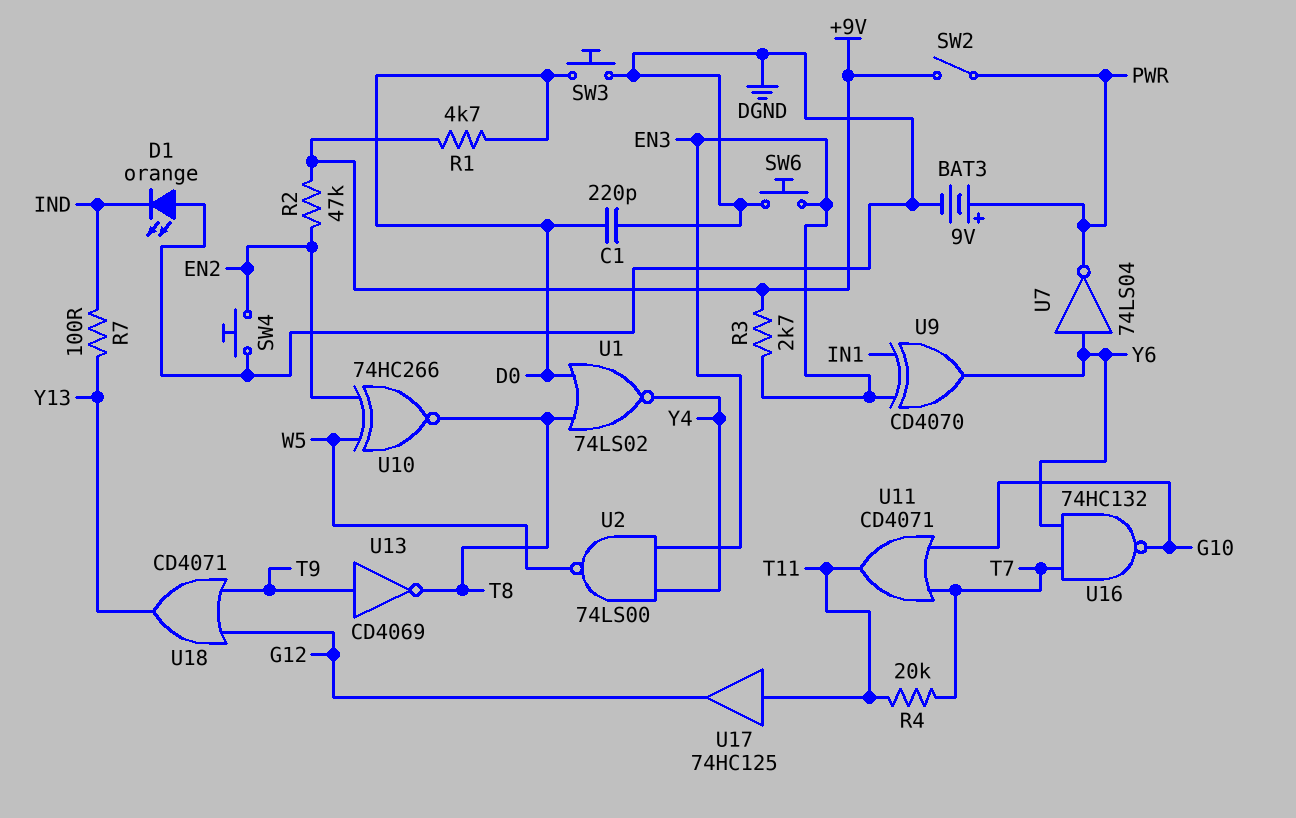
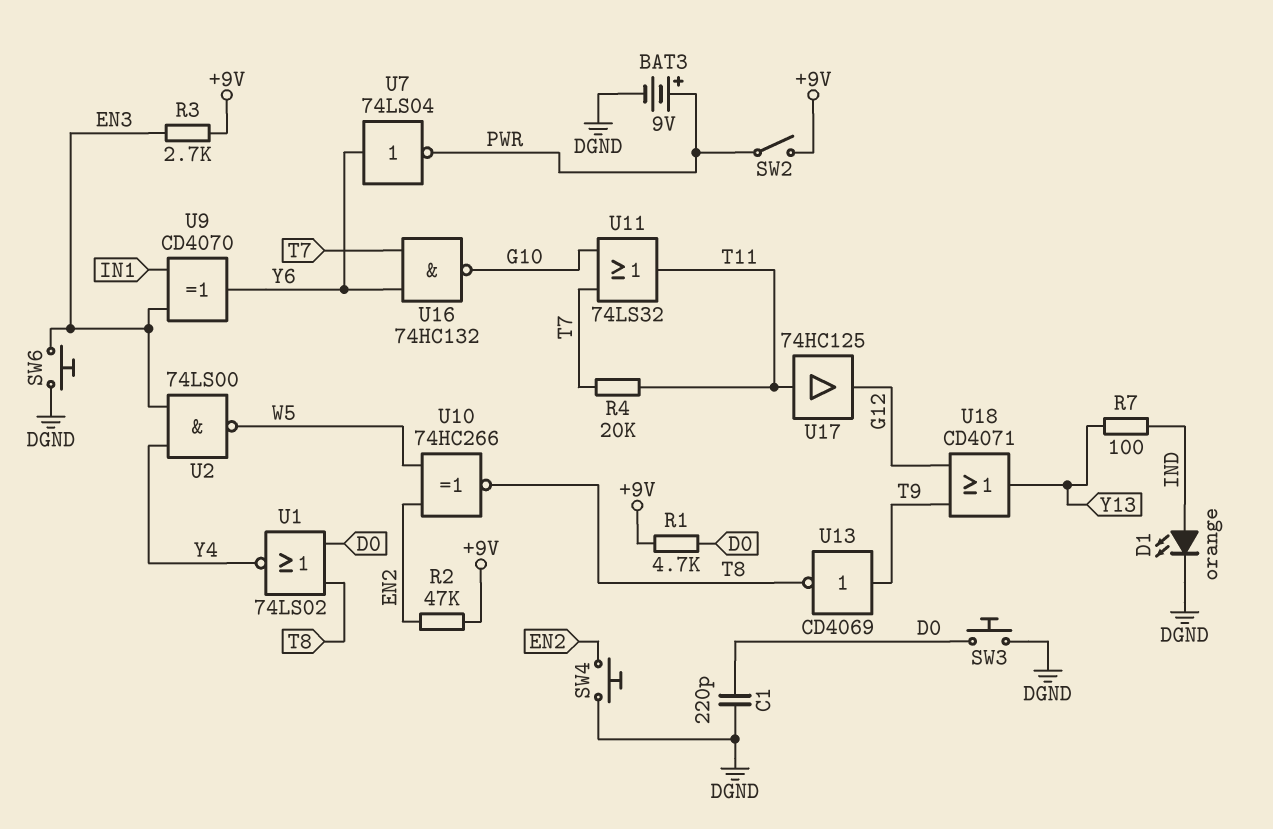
D1: LED orange (A DGND, K IND) -> LED orange (A IND, K DGND)
U11: OR CD4071 (in G10, in T7, out T11) -> OR 74LS32 (in G10, in T7, out T11)

